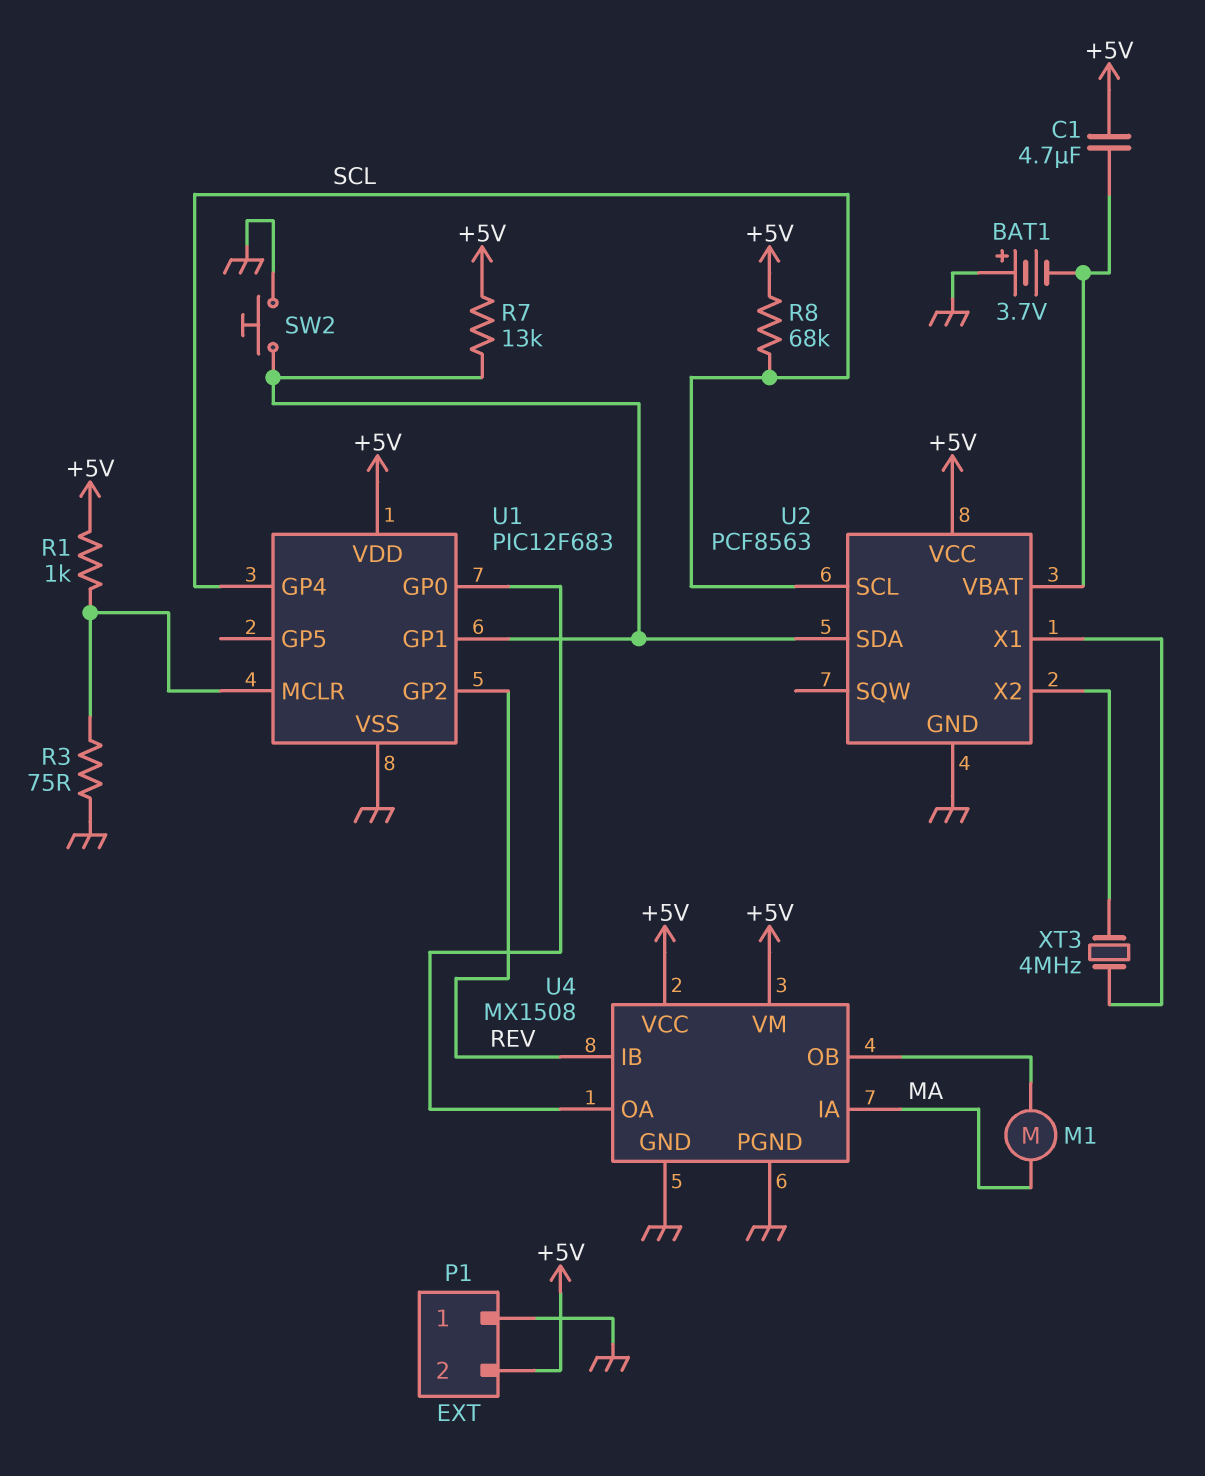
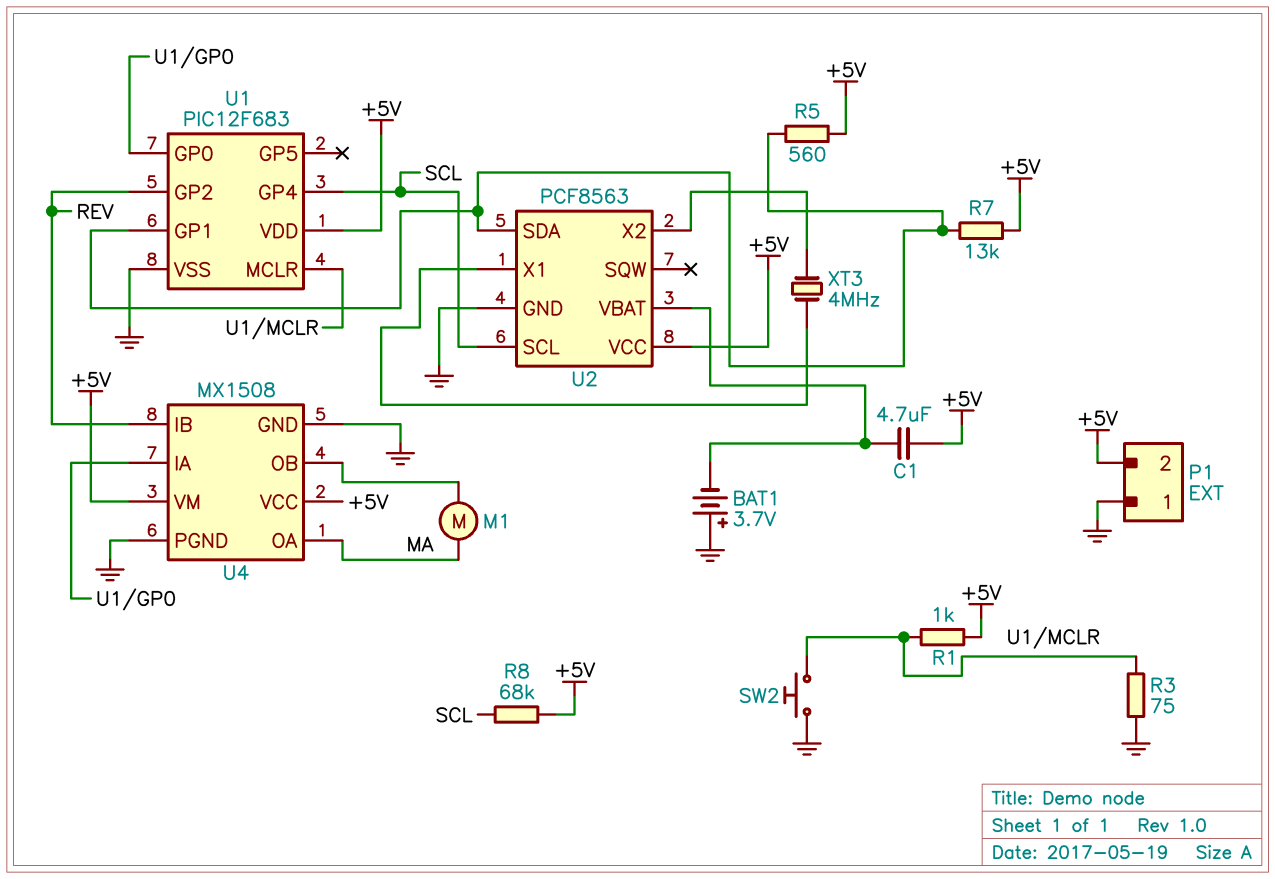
R5: none -> 560 (+5V, U1/GP1)
SW2: button (GND, U1/GP1) -> button (GND, U1/MCLR)
U4 pin IA: MA -> U1/GP0
U4 pin OA: U1/GP0 -> MA

